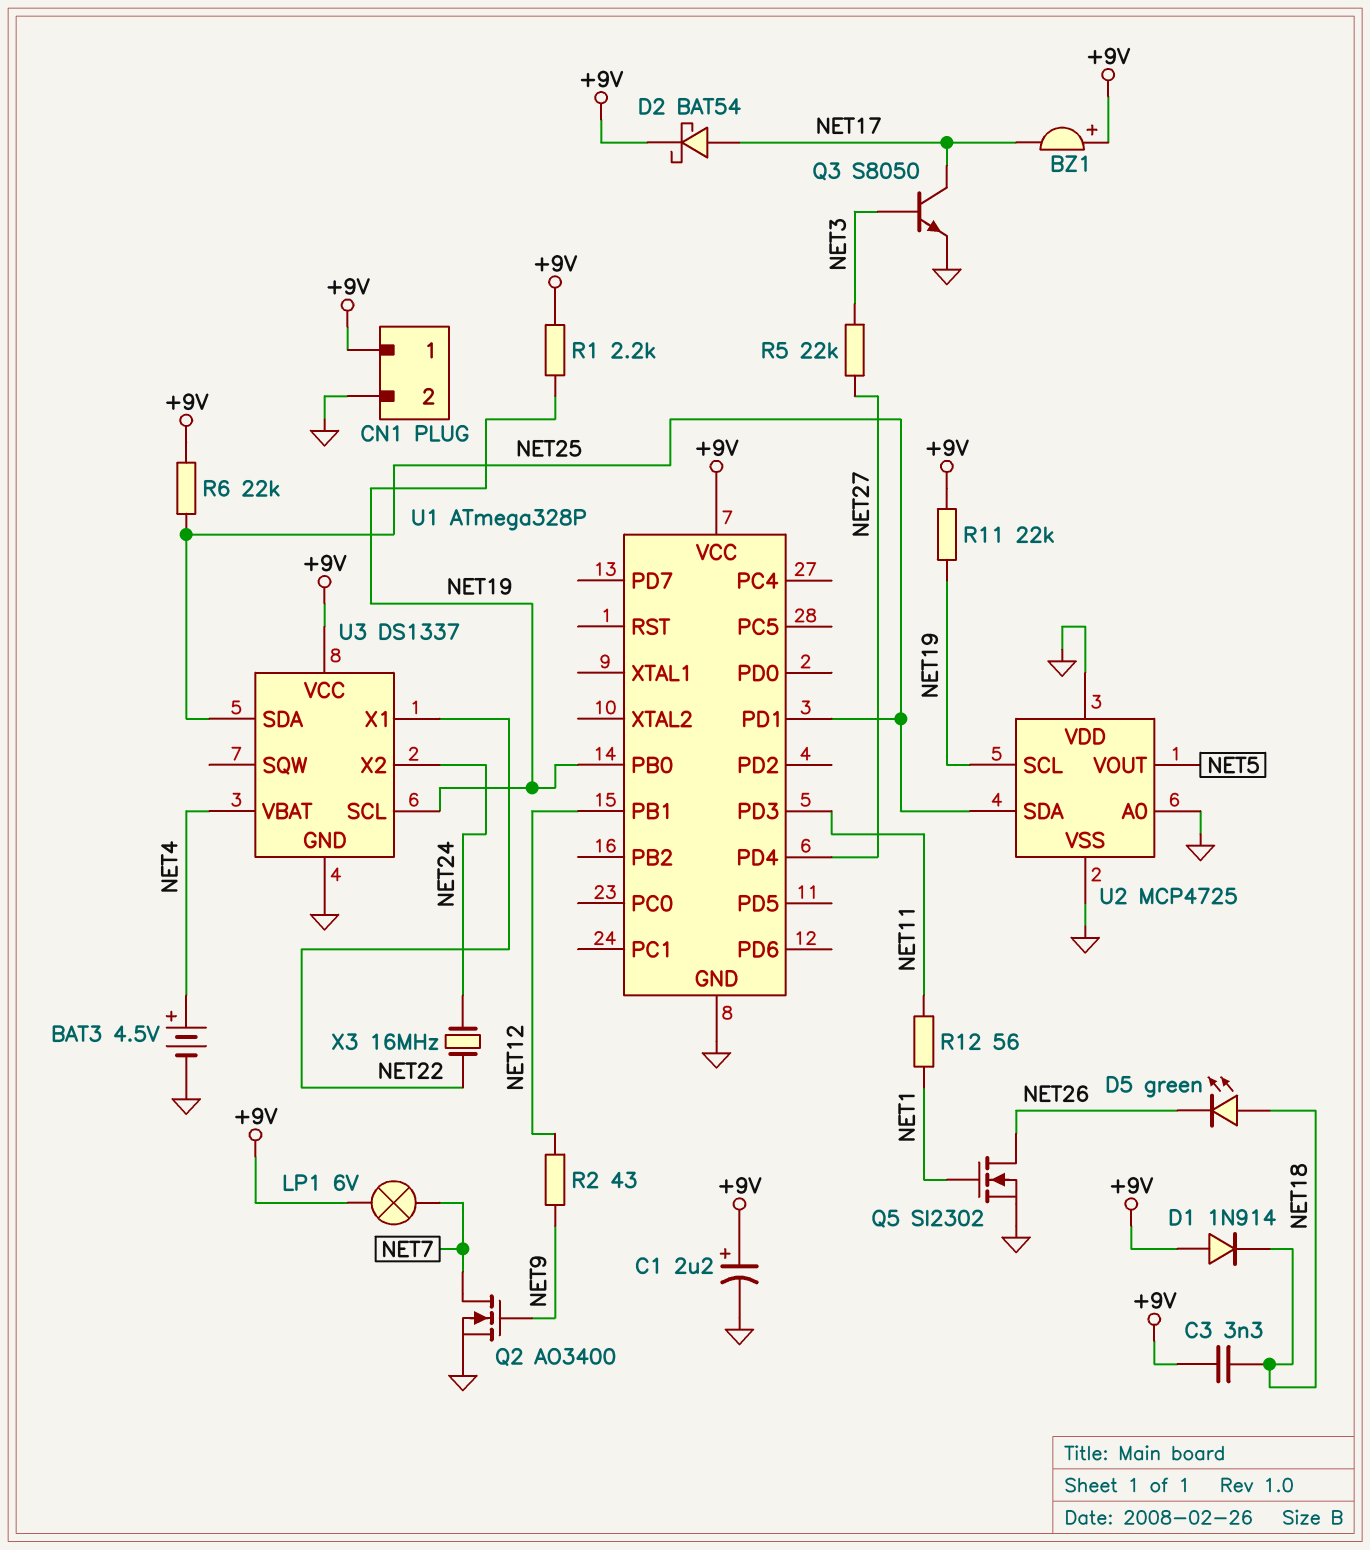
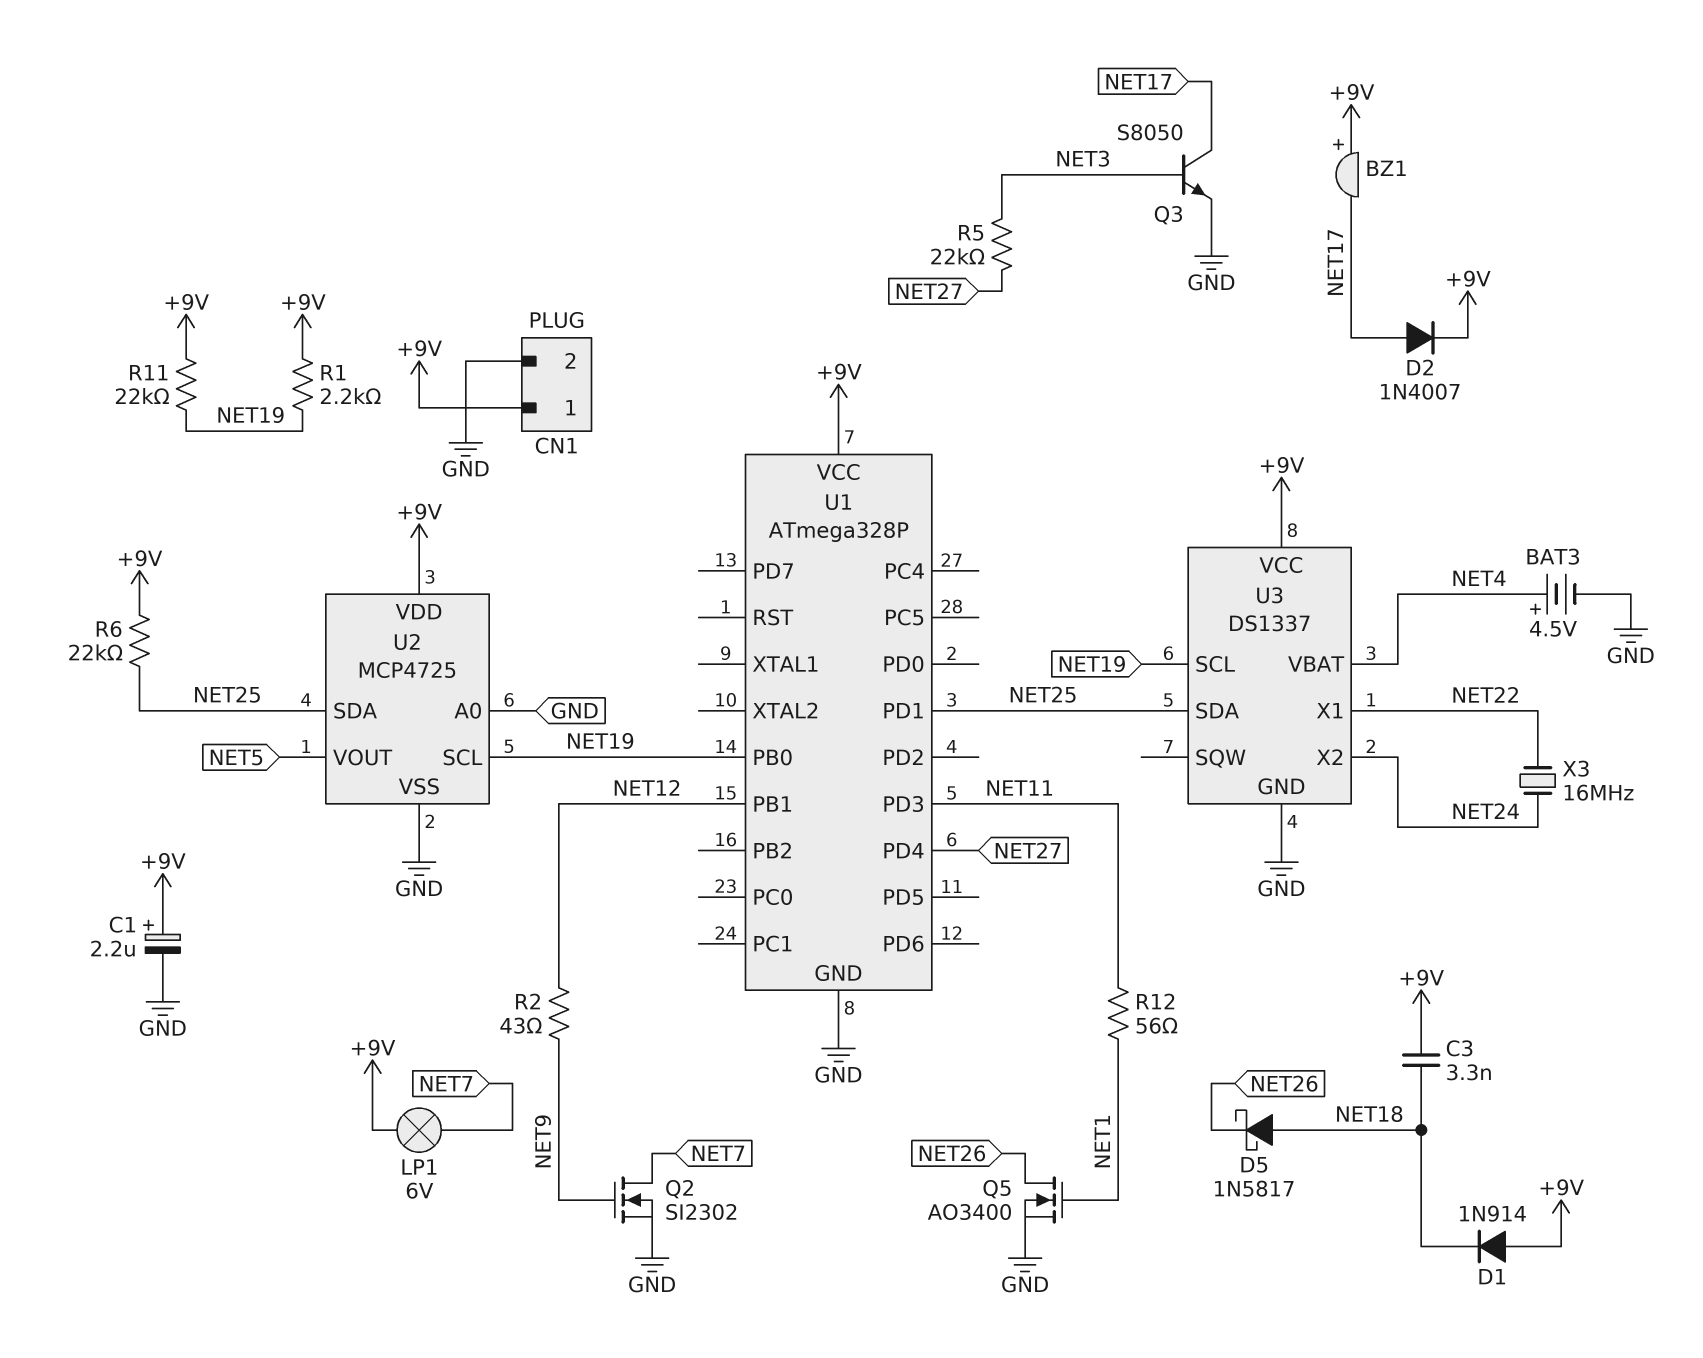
D2: schottky BAT54 (A NET17, K +9V) -> diode 1N4007 (A NET17, K +9V)
D5: LED green (A NET18, K NET26) -> schottky 1N5817 (A NET18, K NET26)
Q2: NMOS AO3400 (G NET9, D NET7, S GND) -> NMOS SI2302 (G NET9, D NET7, S GND)
Q5: NMOS SI2302 (G NET1, D NET26, S GND) -> NMOS AO3400 (G NET1, D NET26, S GND)
U2 pin VDD: GND -> +9V

